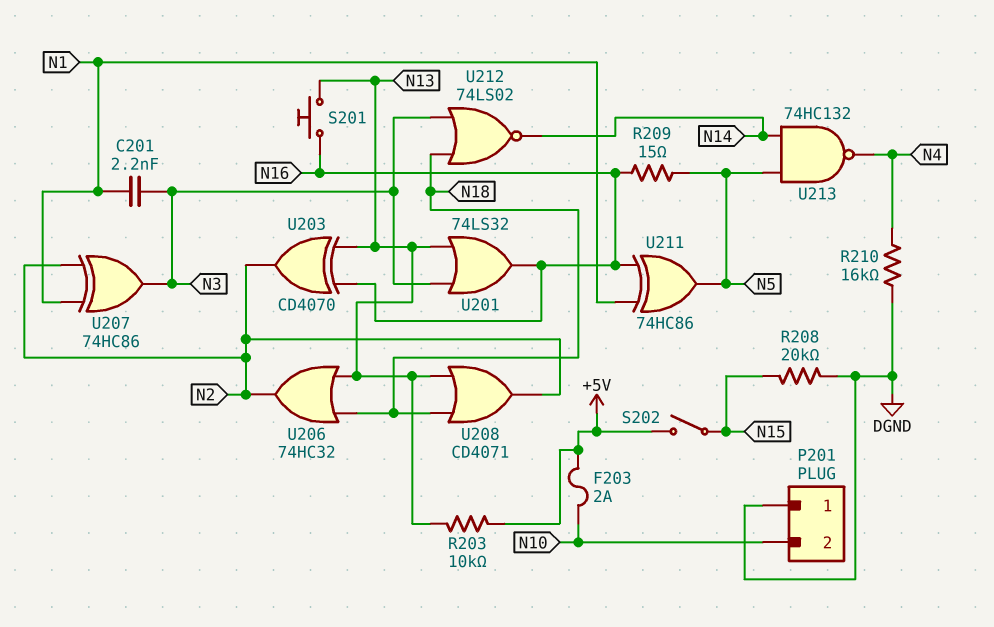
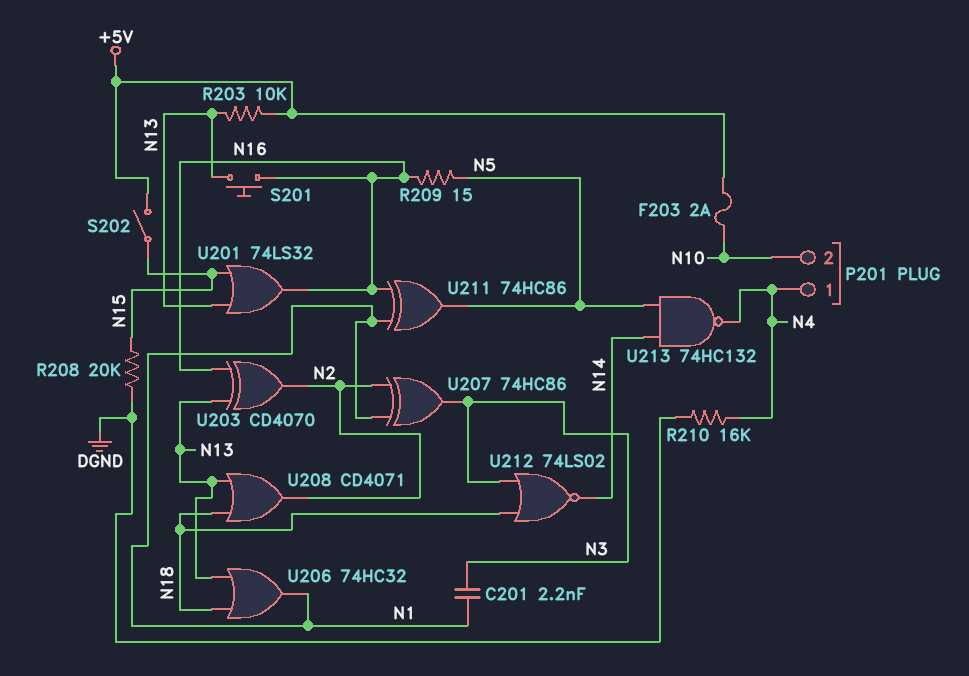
P201 pin 1: DGND -> N4
U201: OR 74LS32 (in N3, in N13, out N16) -> OR 74LS32 (in N13, in N15, out N16)
U206: OR 74HC32 (in N13, in N18, out N2) -> OR 74HC32 (in N13, in N18, out N1)

